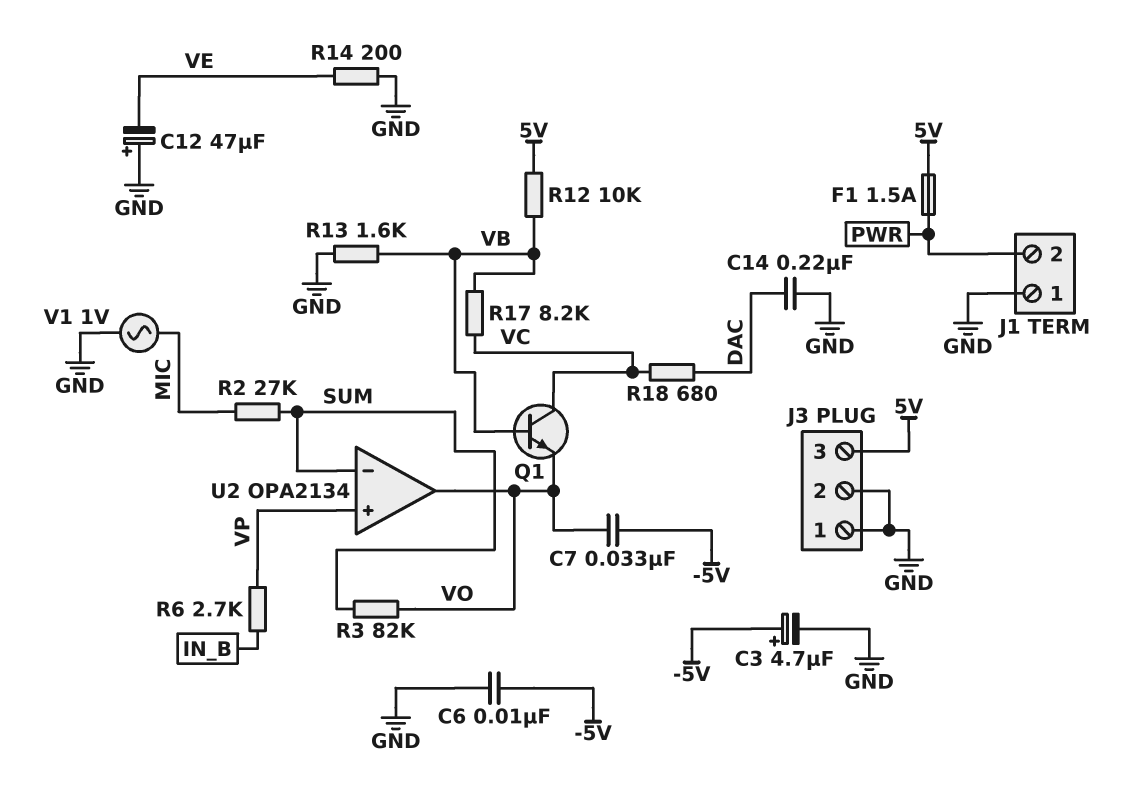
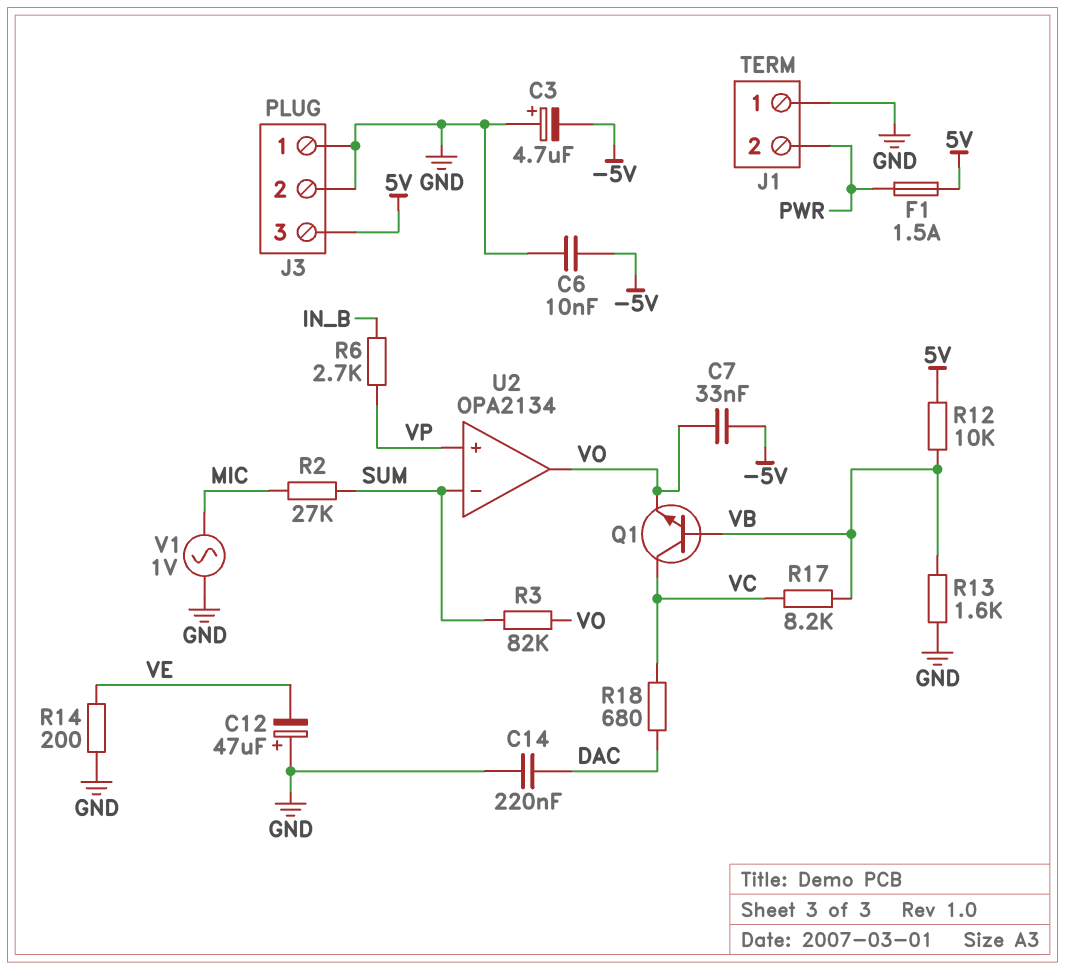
C3: 4.7uF (plus -5V, minus GND) -> 4.7uF (plus GND, minus -5V)

